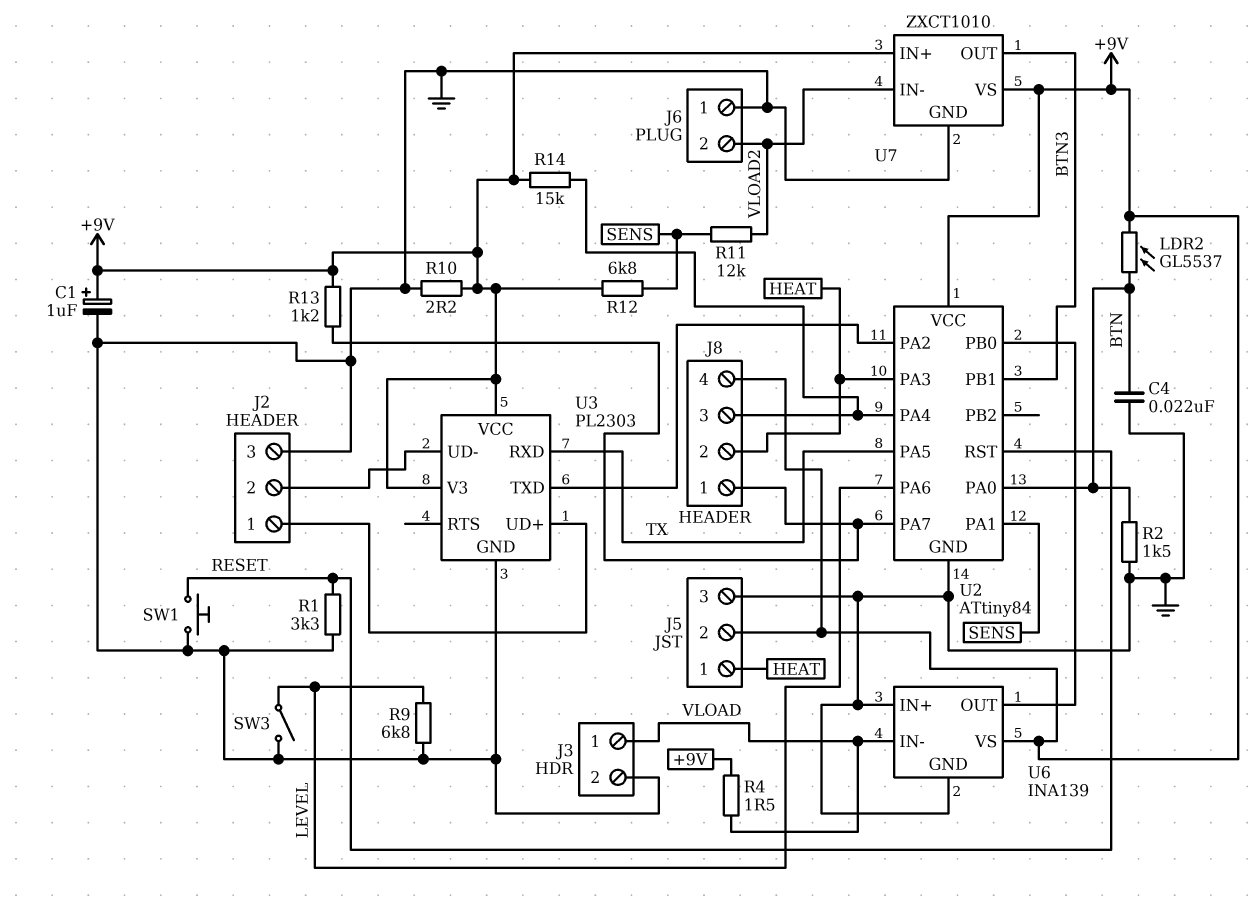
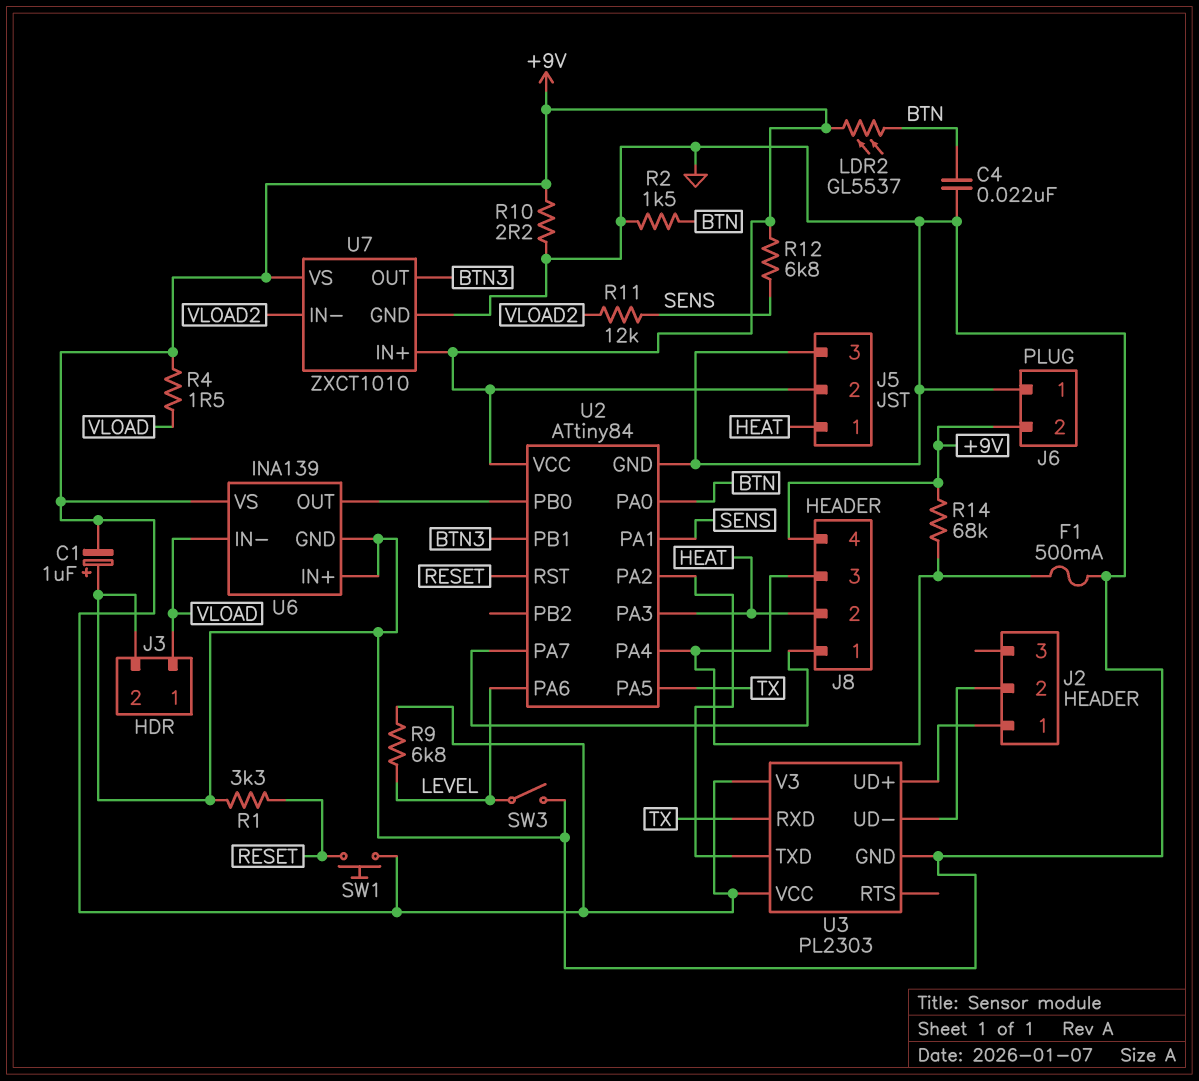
C1: 1uF (plus +9V, minus GND) -> 1uF (plus GND, minus +9V)
F1: none -> 500mA (GND, J8/3)
J2 pin 3: GND -> none
J6 pin 2: VLOAD2 -> +9V
R9: 6.8k (GND, LEVEL) -> 6.8k (+9V, LEVEL)
R13: 1.2k (+9V, J8/1) -> none
R14: 15k (+9V, J8/3) -> 68k (+9V, J8/3)
SW1: button (GND, RESET) -> button (+9V, RESET)

